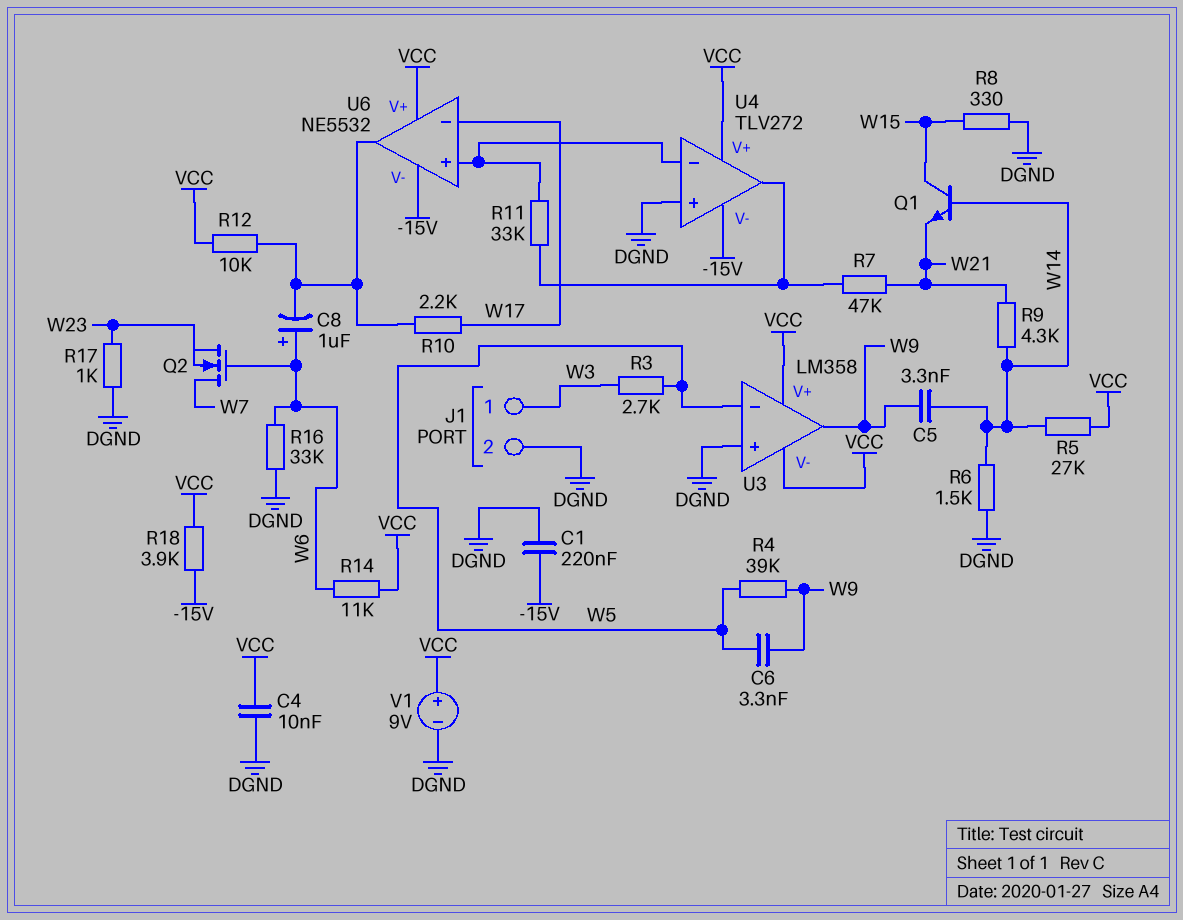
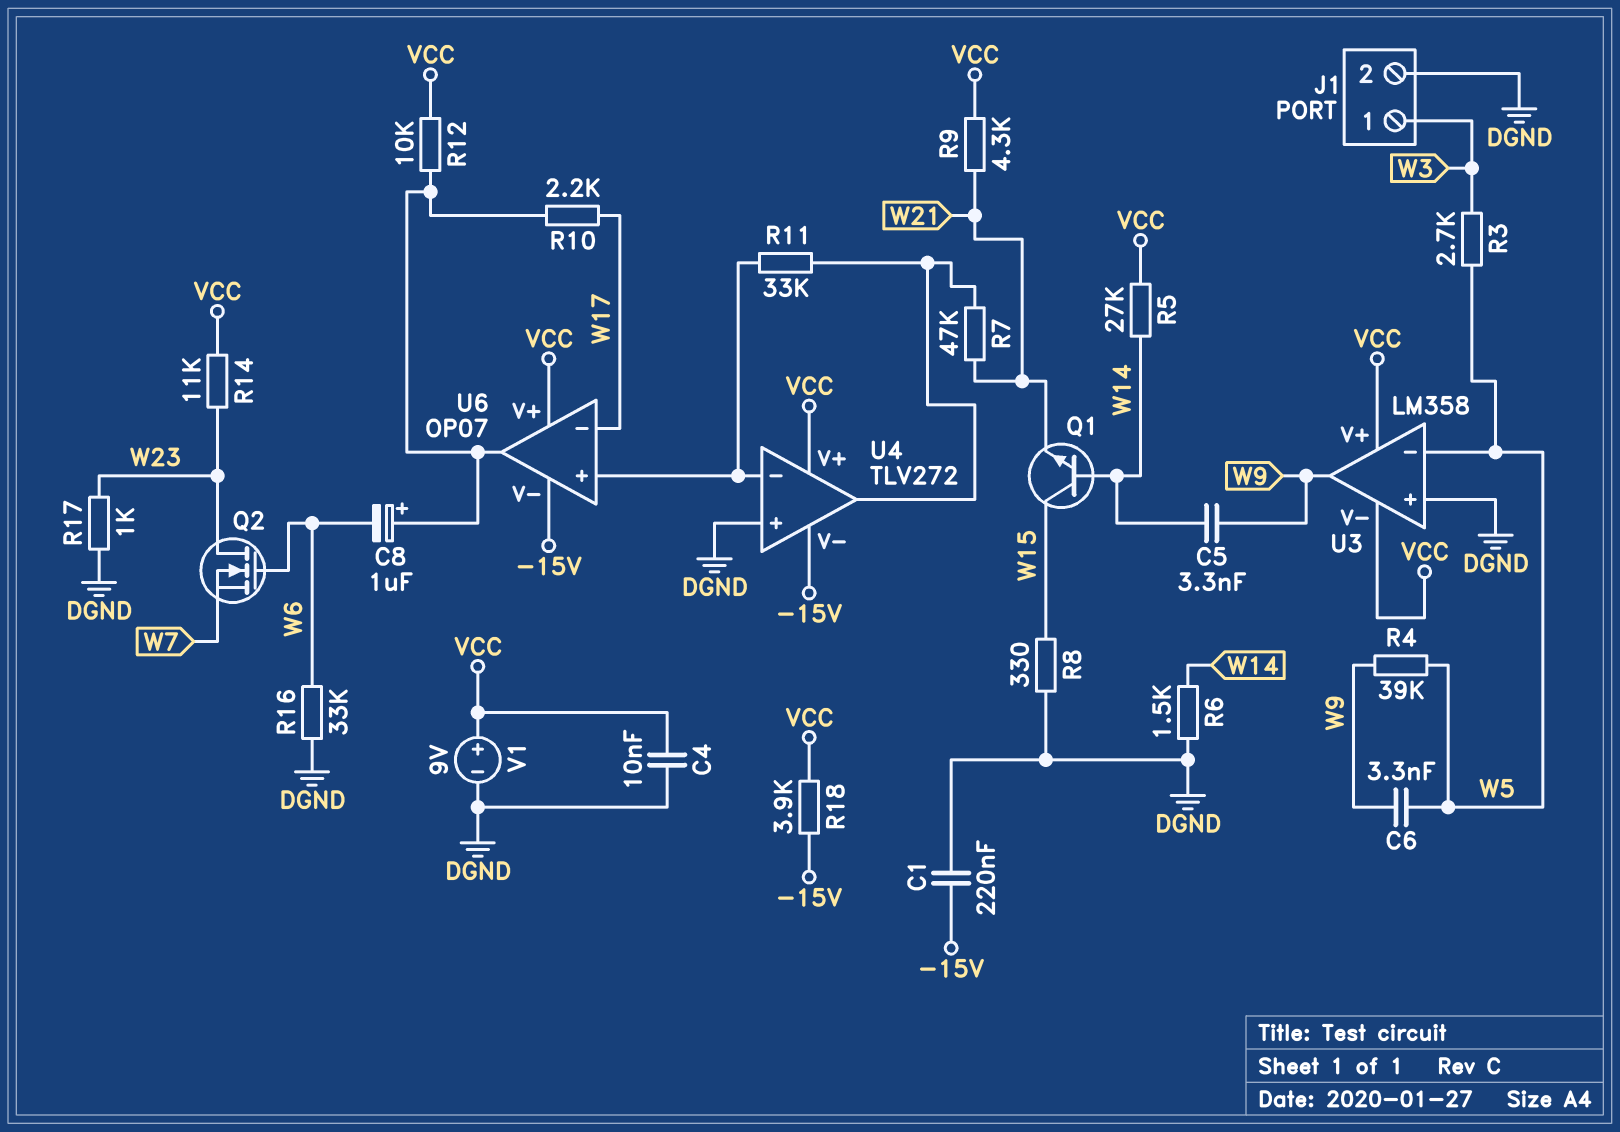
C8: 1uF (plus W6, minus U6/out) -> 1uF (plus U6/out, minus W6)
Q2: NMOS (G W6, D W7, S W23) -> NMOS (G W6, D W23, S W7)
R9: 4.3k (W14, W21) -> 4.3k (VCC, W21)
R14: 11k (VCC, W6) -> 11k (VCC, W23)
U6: NE5532 -> OP07

